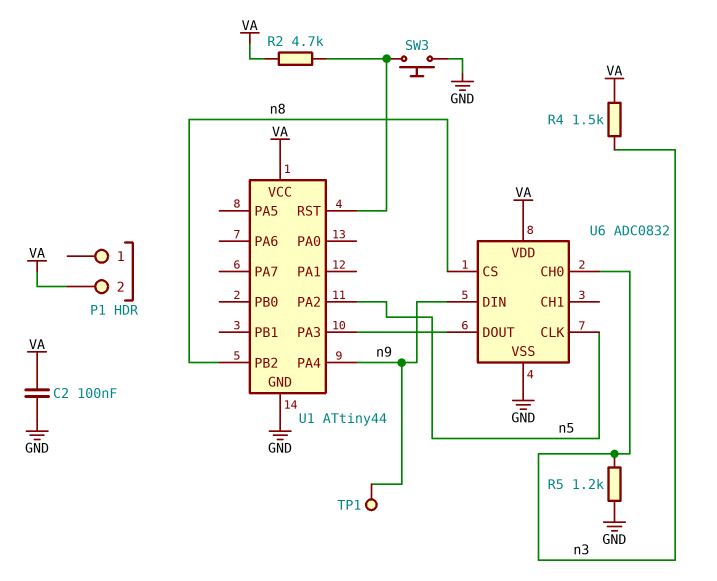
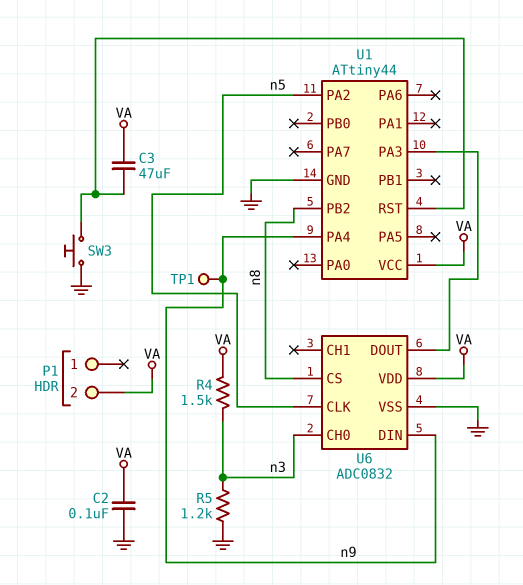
C3: none -> 47uF (U1/RST, VA)
R2: 4.7k (U1/RST, VA) -> none

